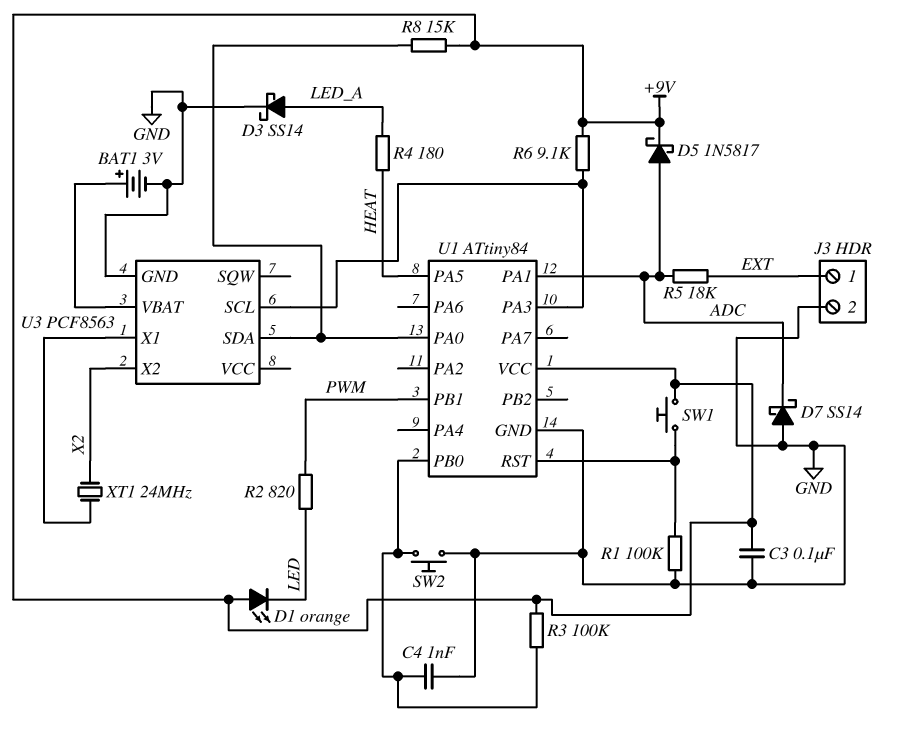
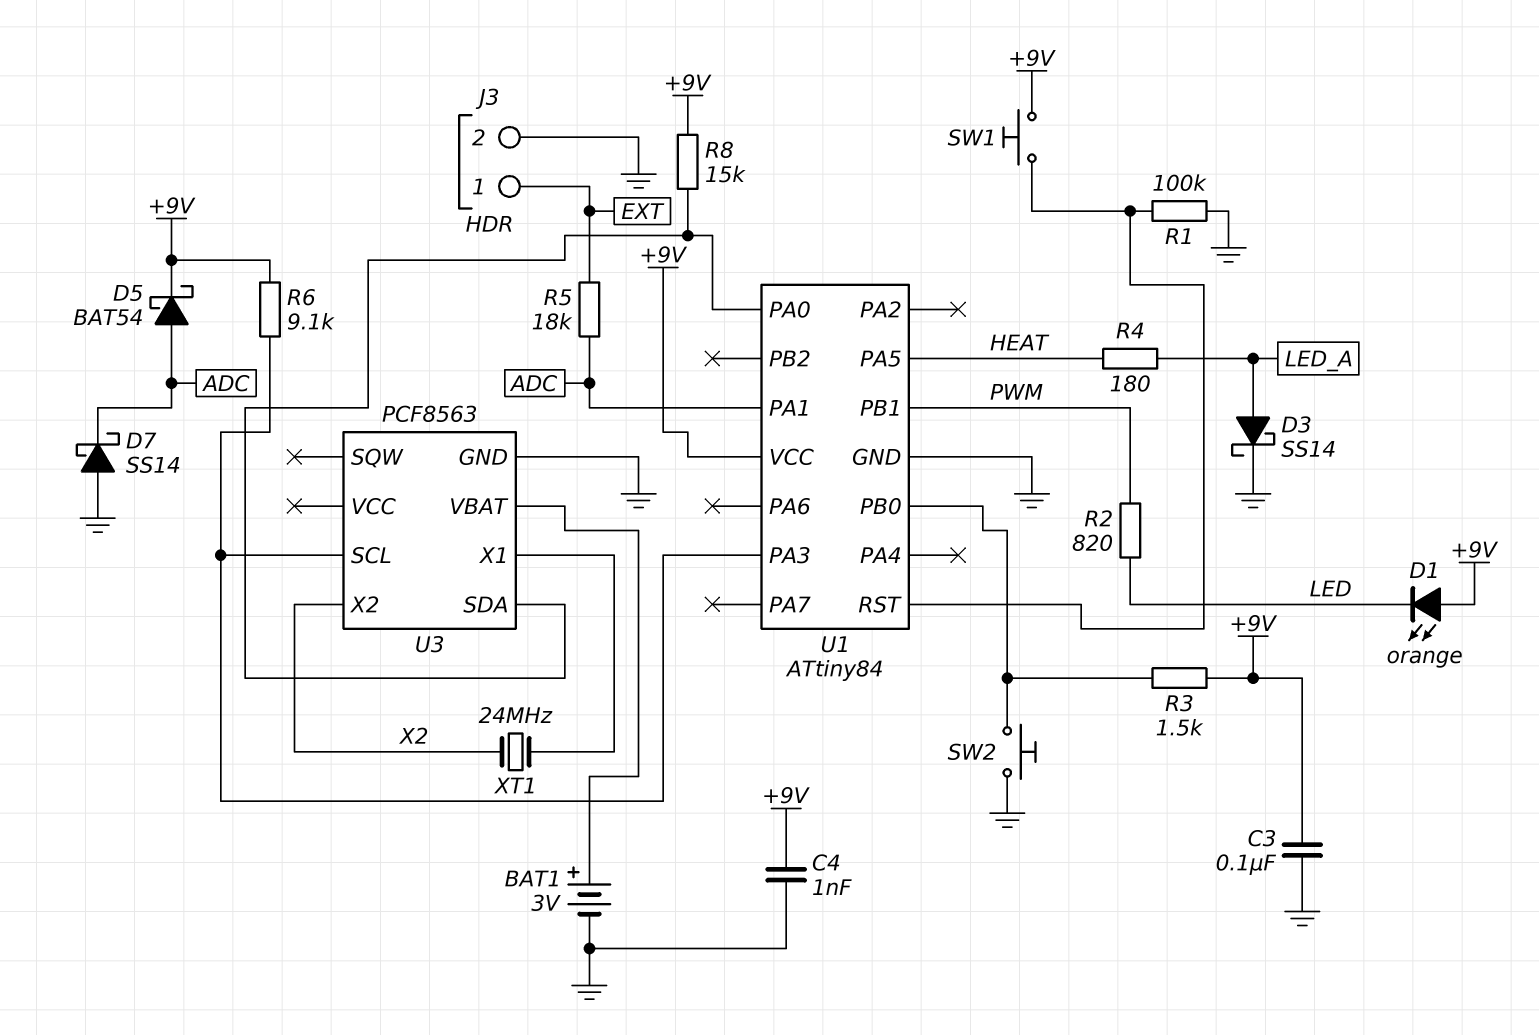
C4: 1nF (GND, U1/PB0) -> 1nF (+9V, GND)
D5: schottky 1N5817 (A ADC, K +9V) -> schottky BAT54 (A ADC, K +9V)
R3: 100k (+9V, U1/PB0) -> 1.5k (+9V, U1/PB0)

